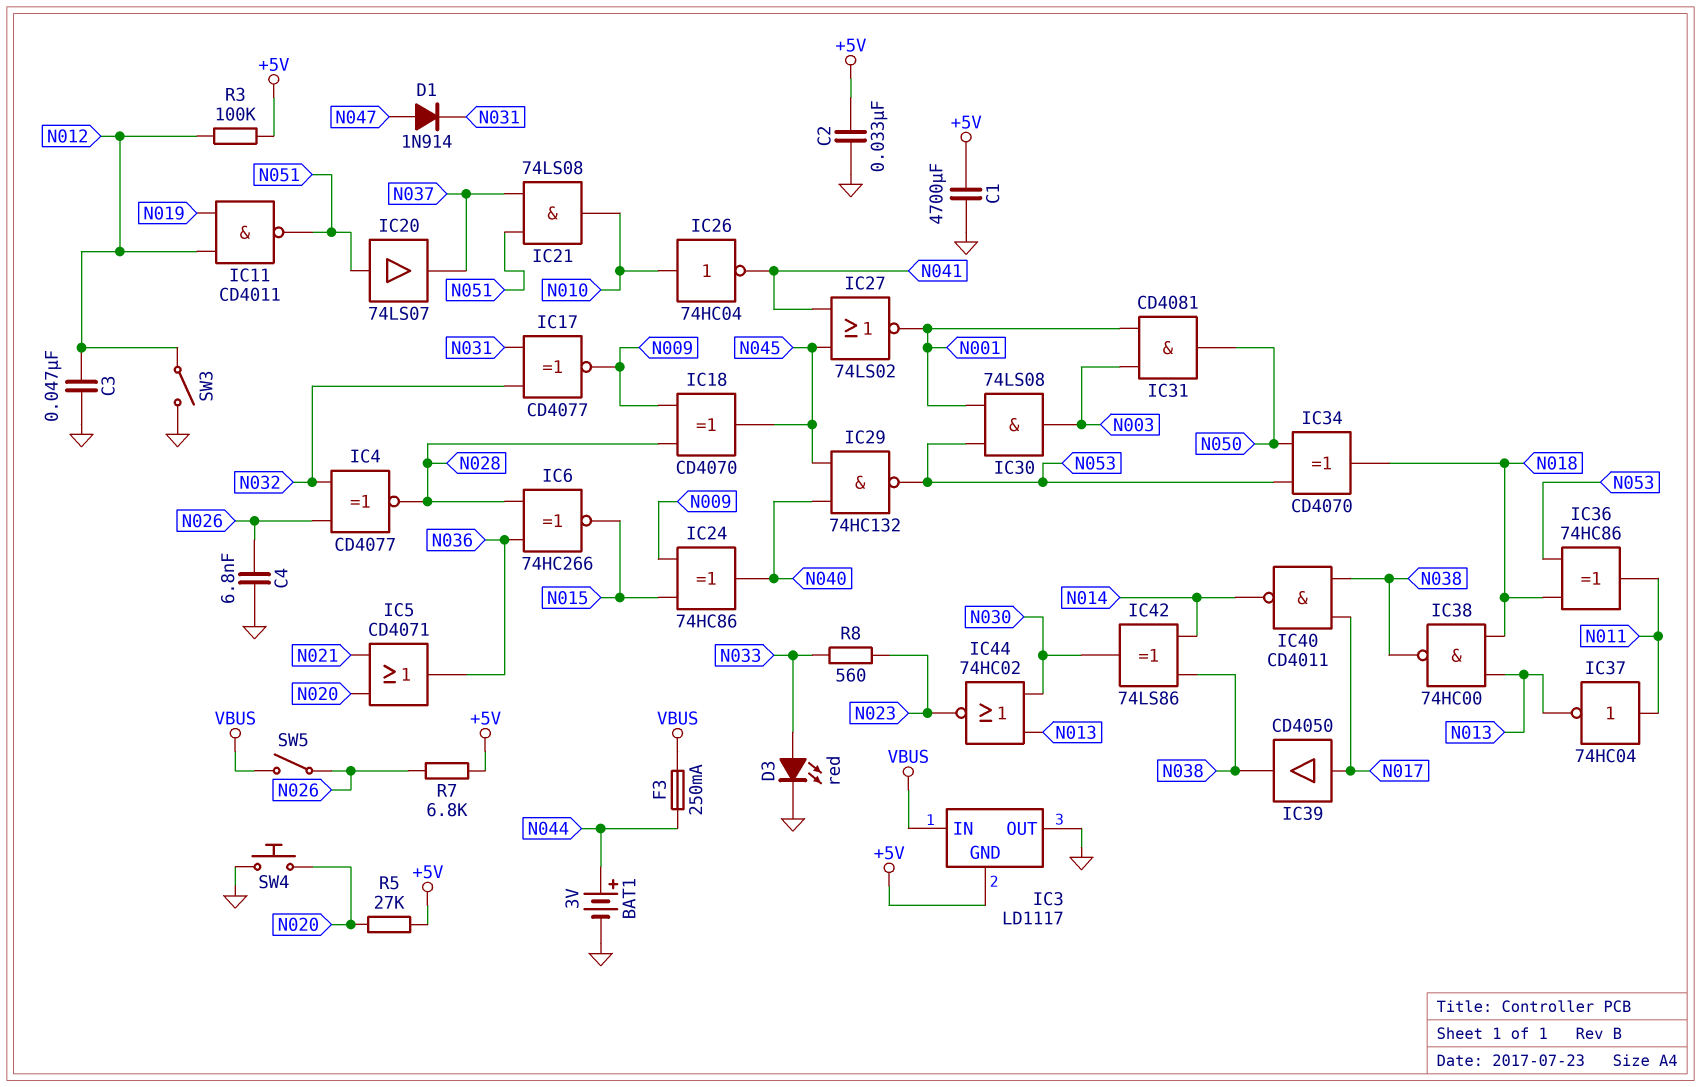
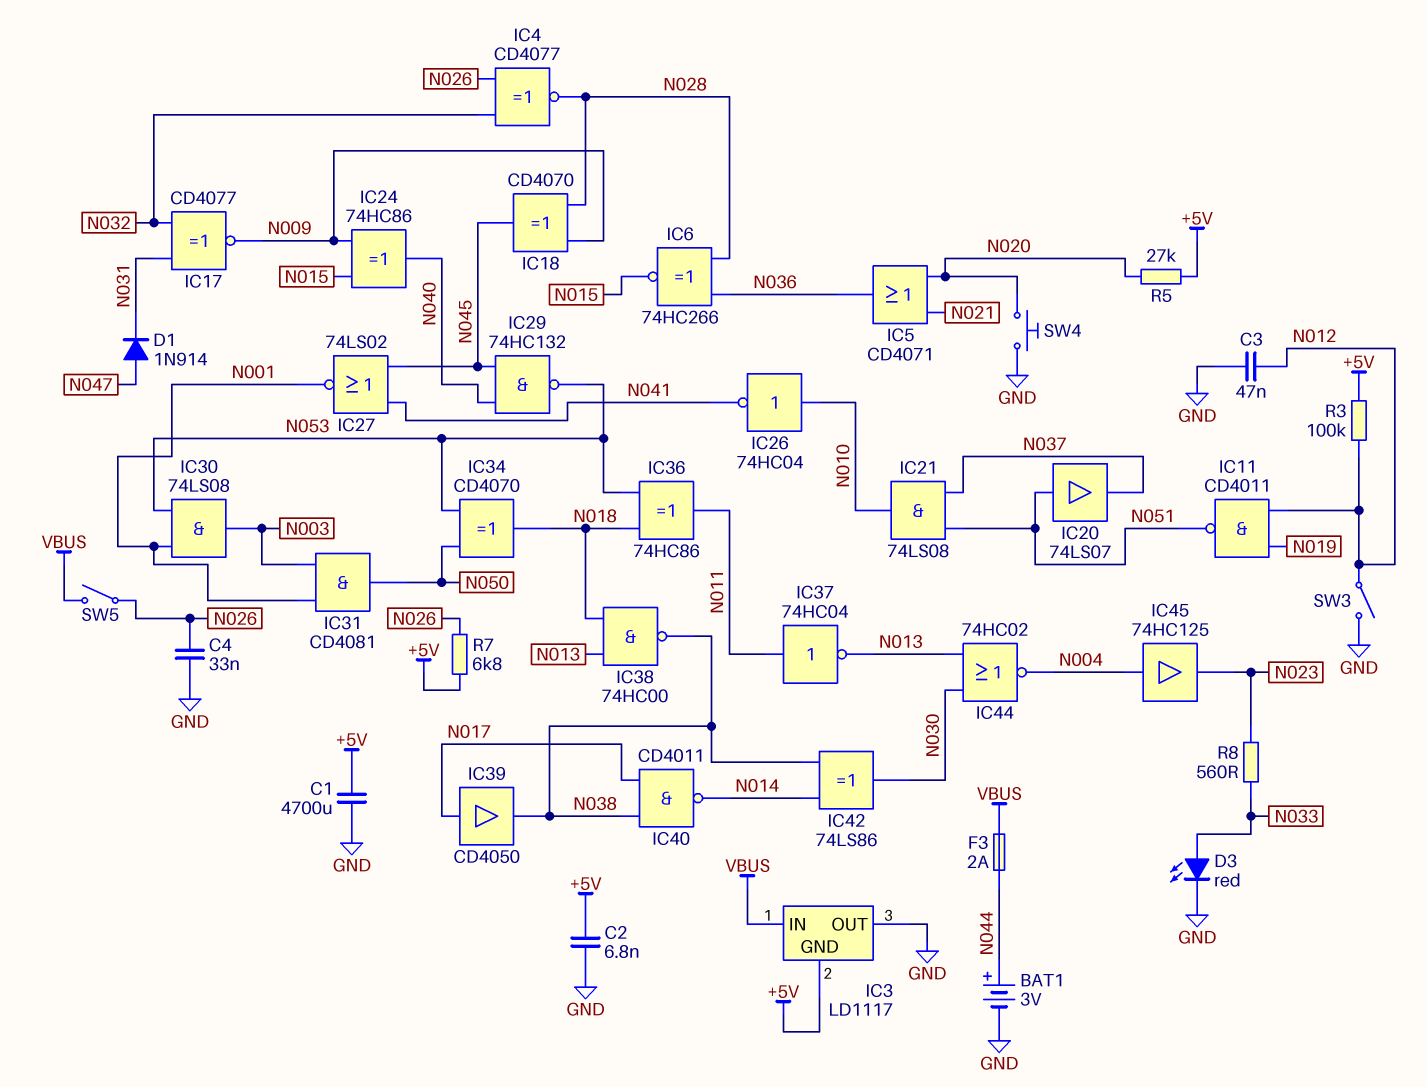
C2: 33nF (+5V, GND) -> 6.8nF (+5V, GND)
C4: 6.8nF (GND, N026) -> 33nF (GND, N026)
F3: 250mA (N044, VBUS) -> 2A (N044, VBUS)
IC44: NOR 74HC02 (in N013, in N030, out N023) -> NOR 74HC02 (in N013, in N030, out N004)
IC45: none -> buffer 74HC125 (in N004, out N023)

